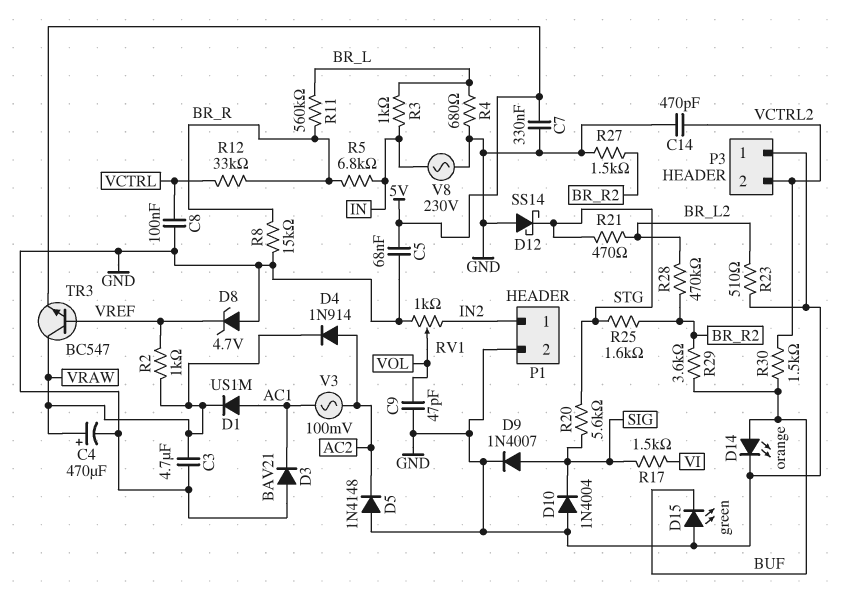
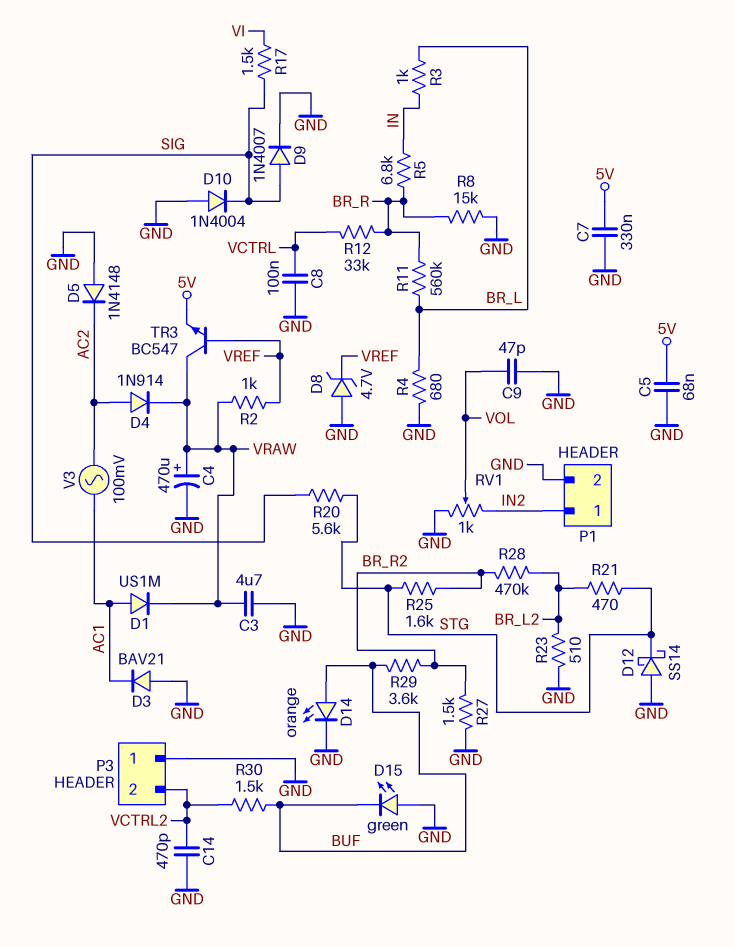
V8: AC 230V (GND, IN) -> none

